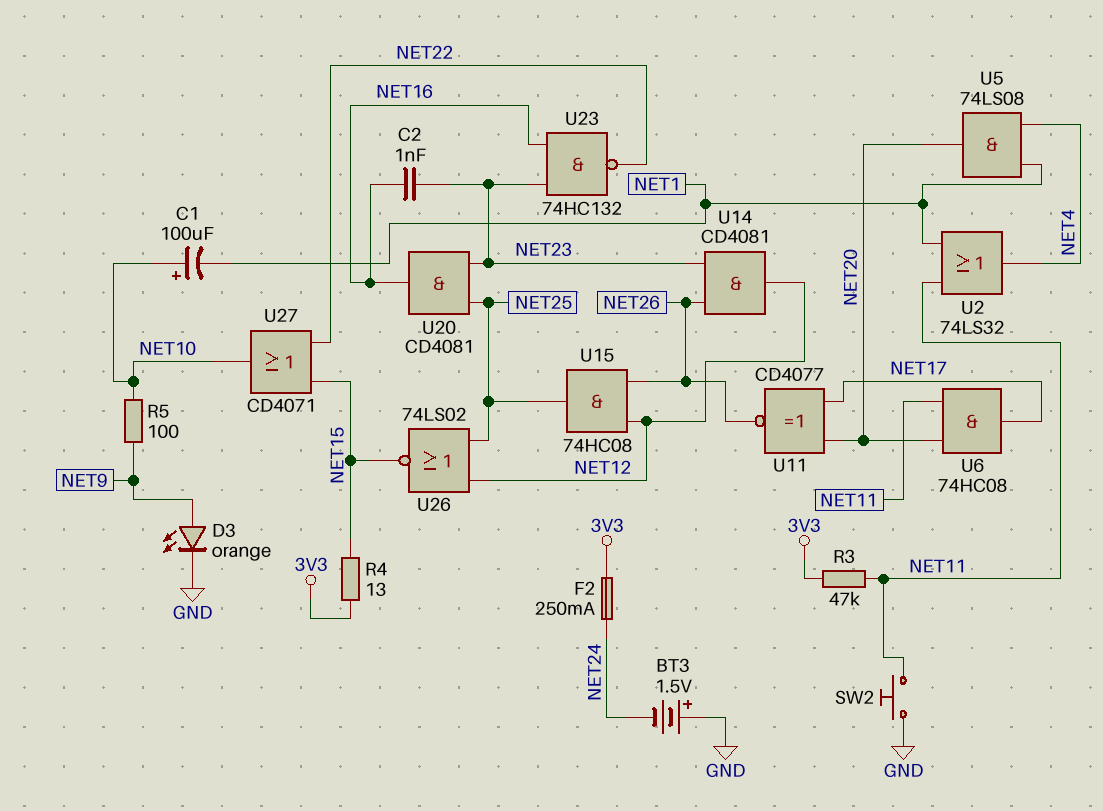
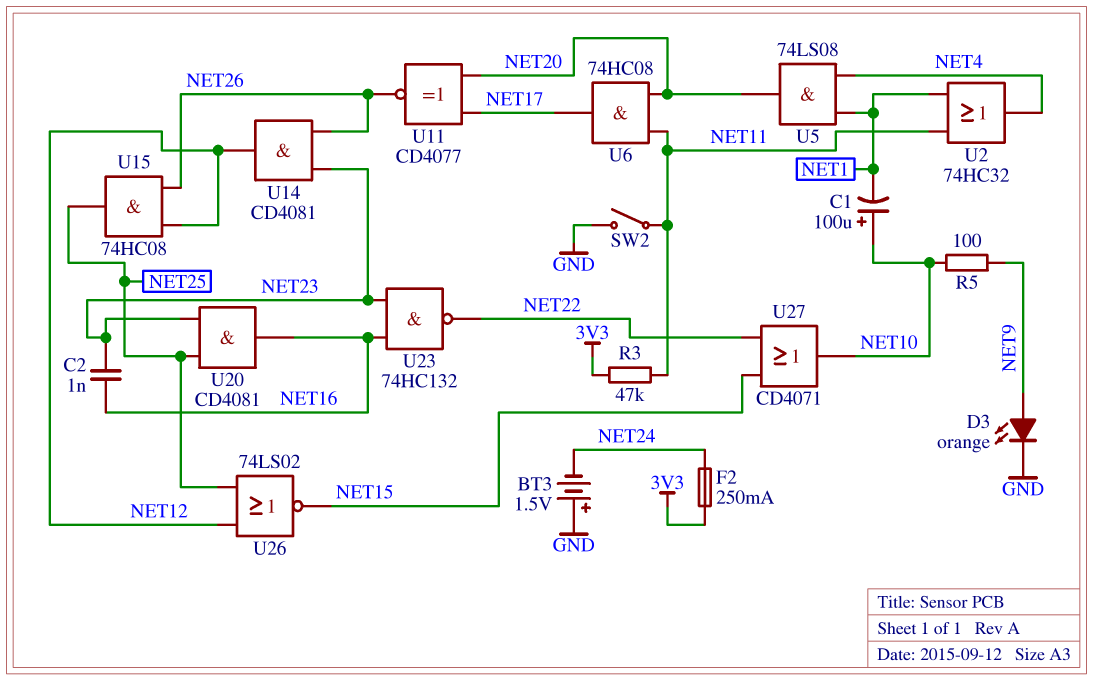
R4: 13 (3V3, NET15) -> none
SW2: button (GND, NET11) -> switch (GND, NET11)
U2: OR 74LS32 (in NET1, in NET11, out NET4) -> OR 74HC32 (in NET1, in NET11, out NET4)

